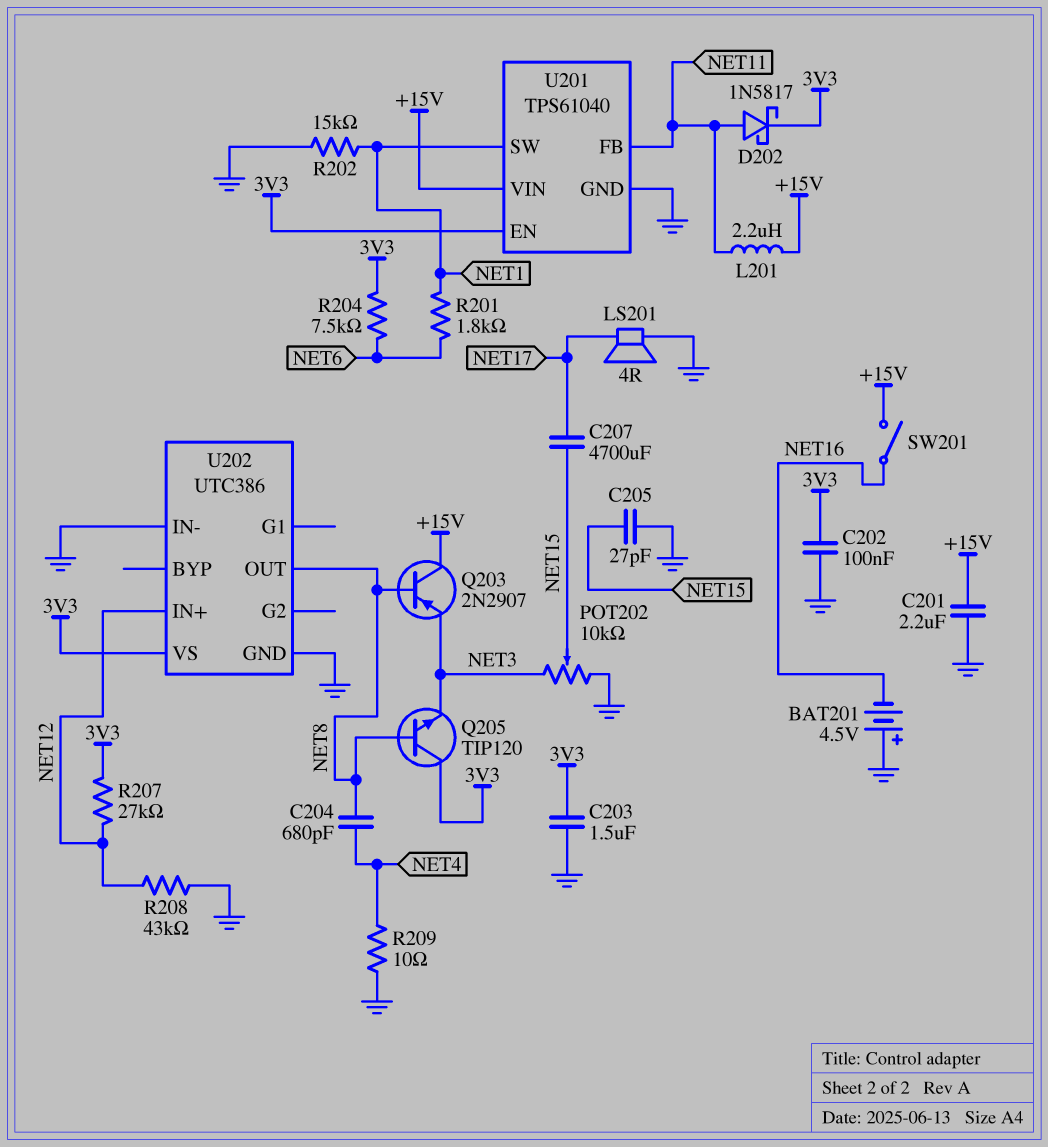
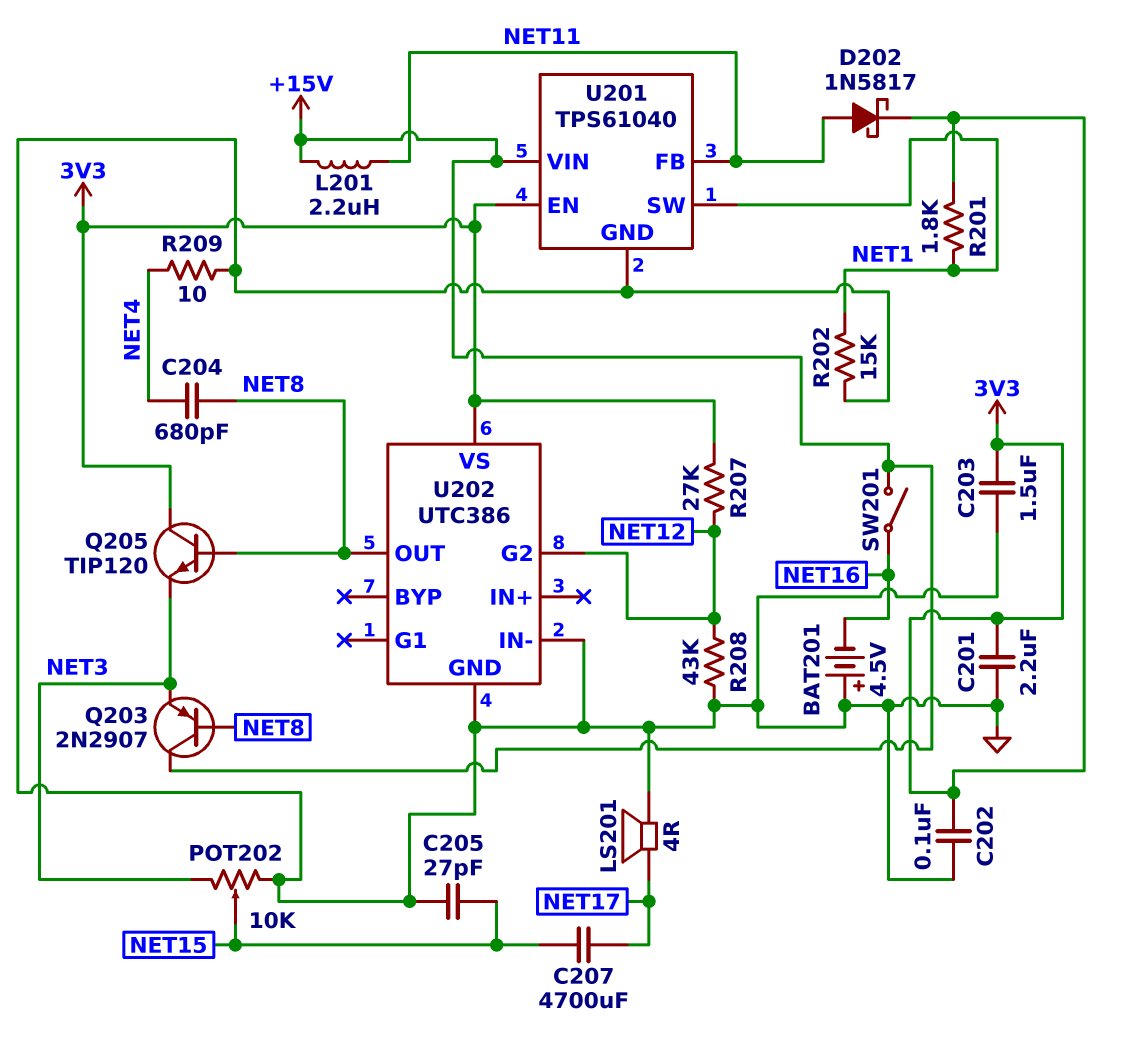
C201: 2.2uF (+15V, GND) -> 2.2uF (3V3, GND)
R201: 1.8k (NET1, NET6) -> 1.8k (3V3, NET1)
R204: 7.5k (3V3, NET6) -> none
U202 pin G2: none -> NET12
U202 pin IN+: NET12 -> none

